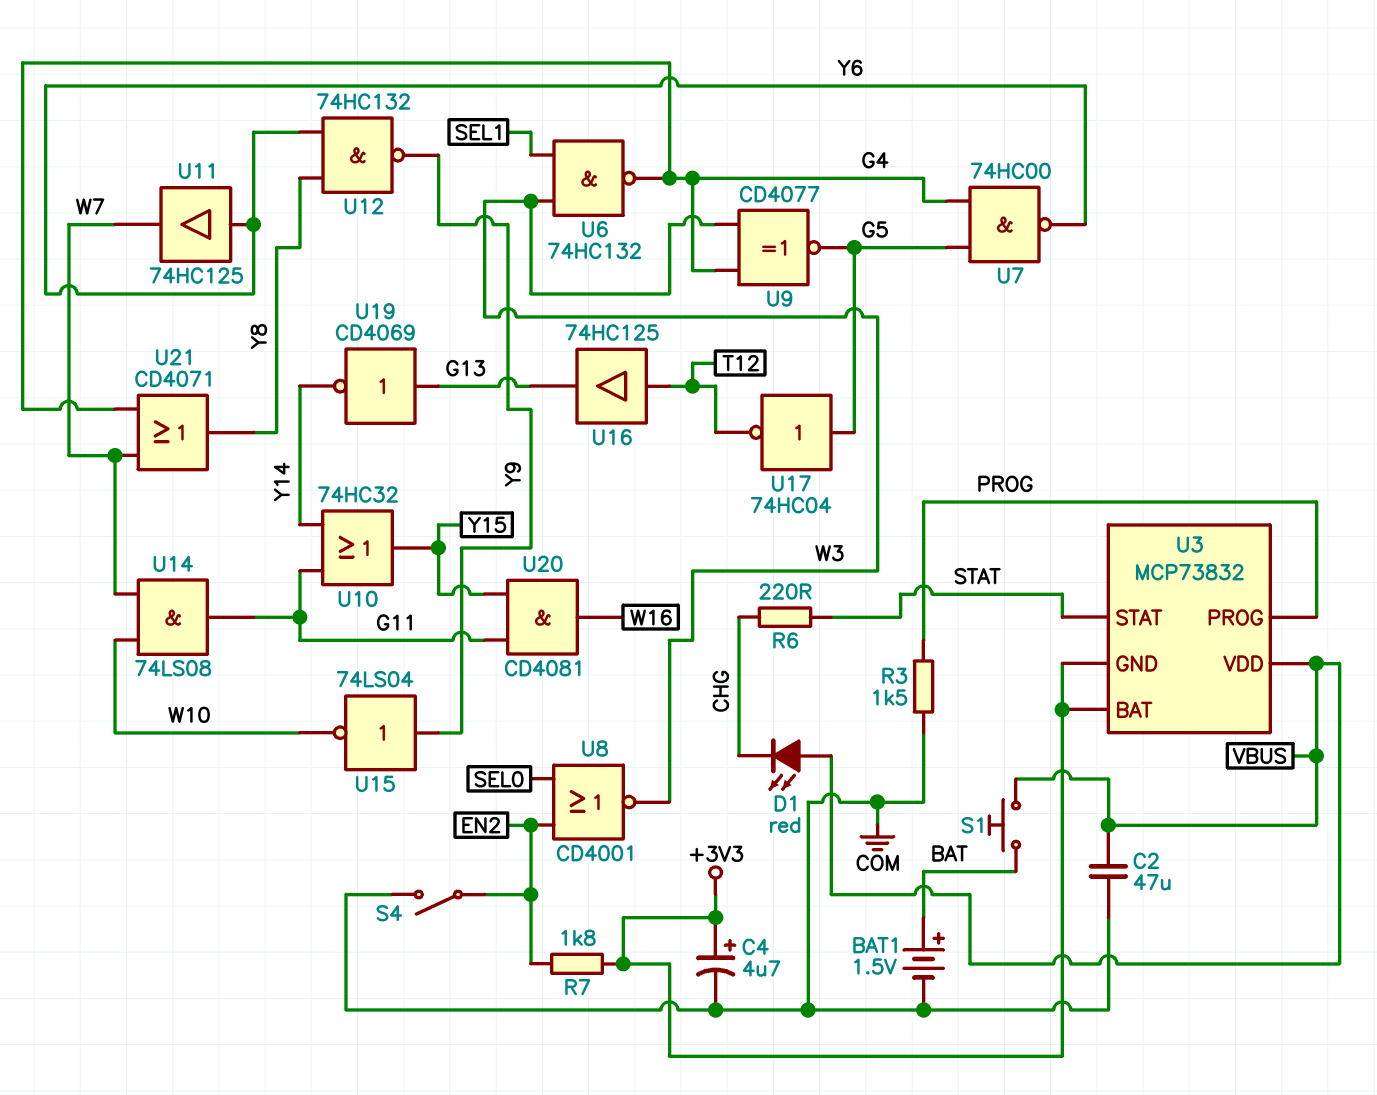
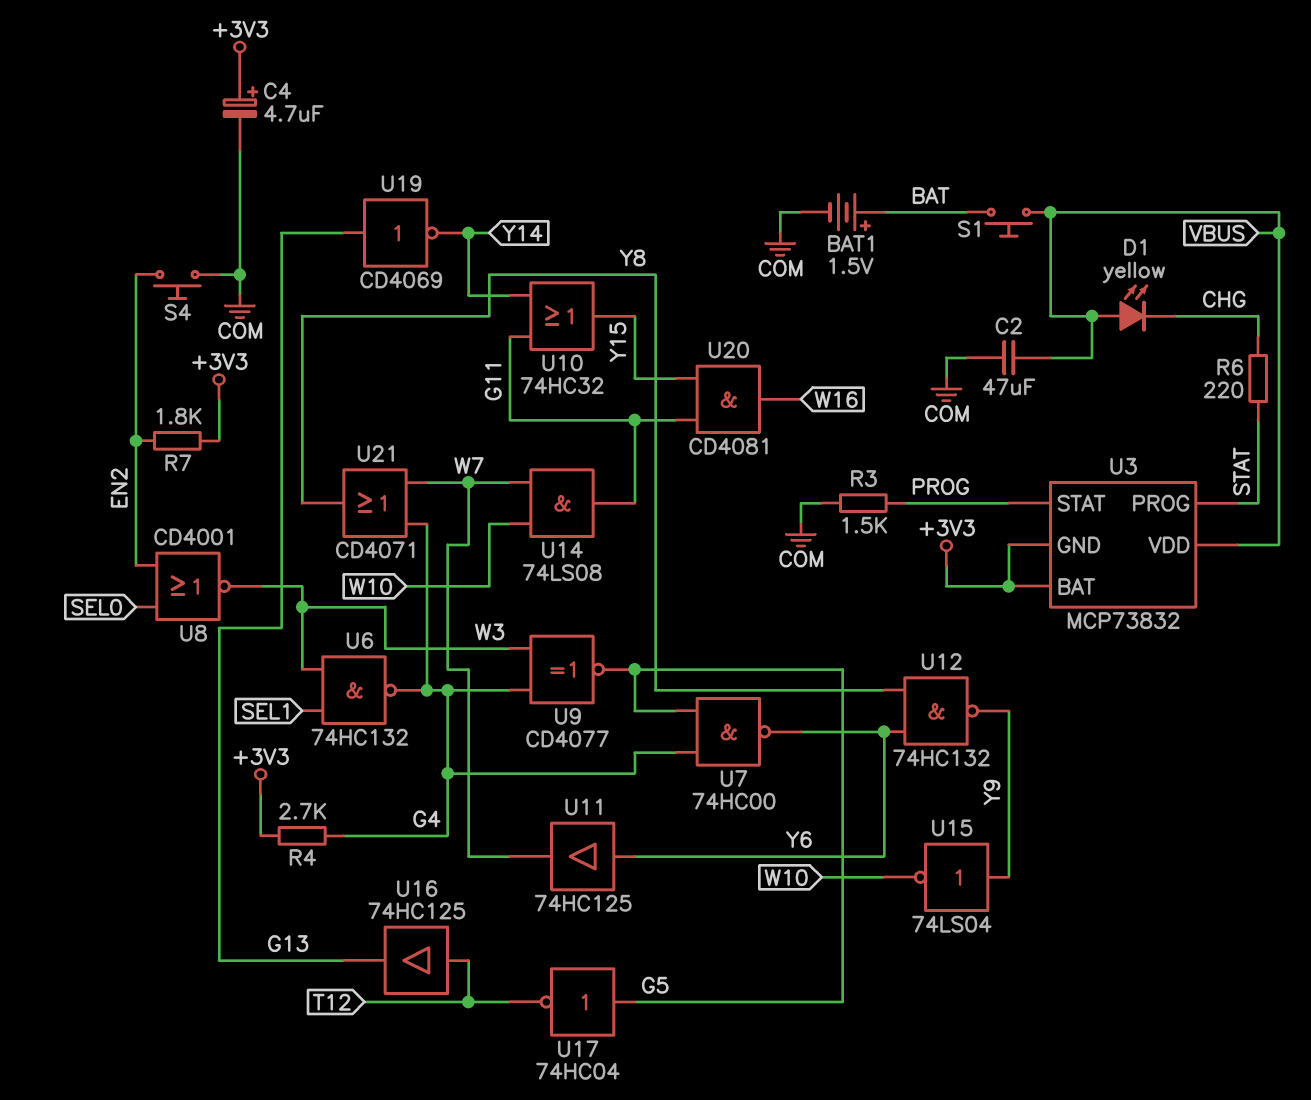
D1: LED red (A VBUS, K CHG) -> LED yellow (A VBUS, K CHG)
R4: none -> 2.7k (+3V3, G4)
S4: switch (COM, EN2) -> button (COM, EN2)
U3 pin PROG: PROG -> STAT
U3 pin STAT: STAT -> PROG

